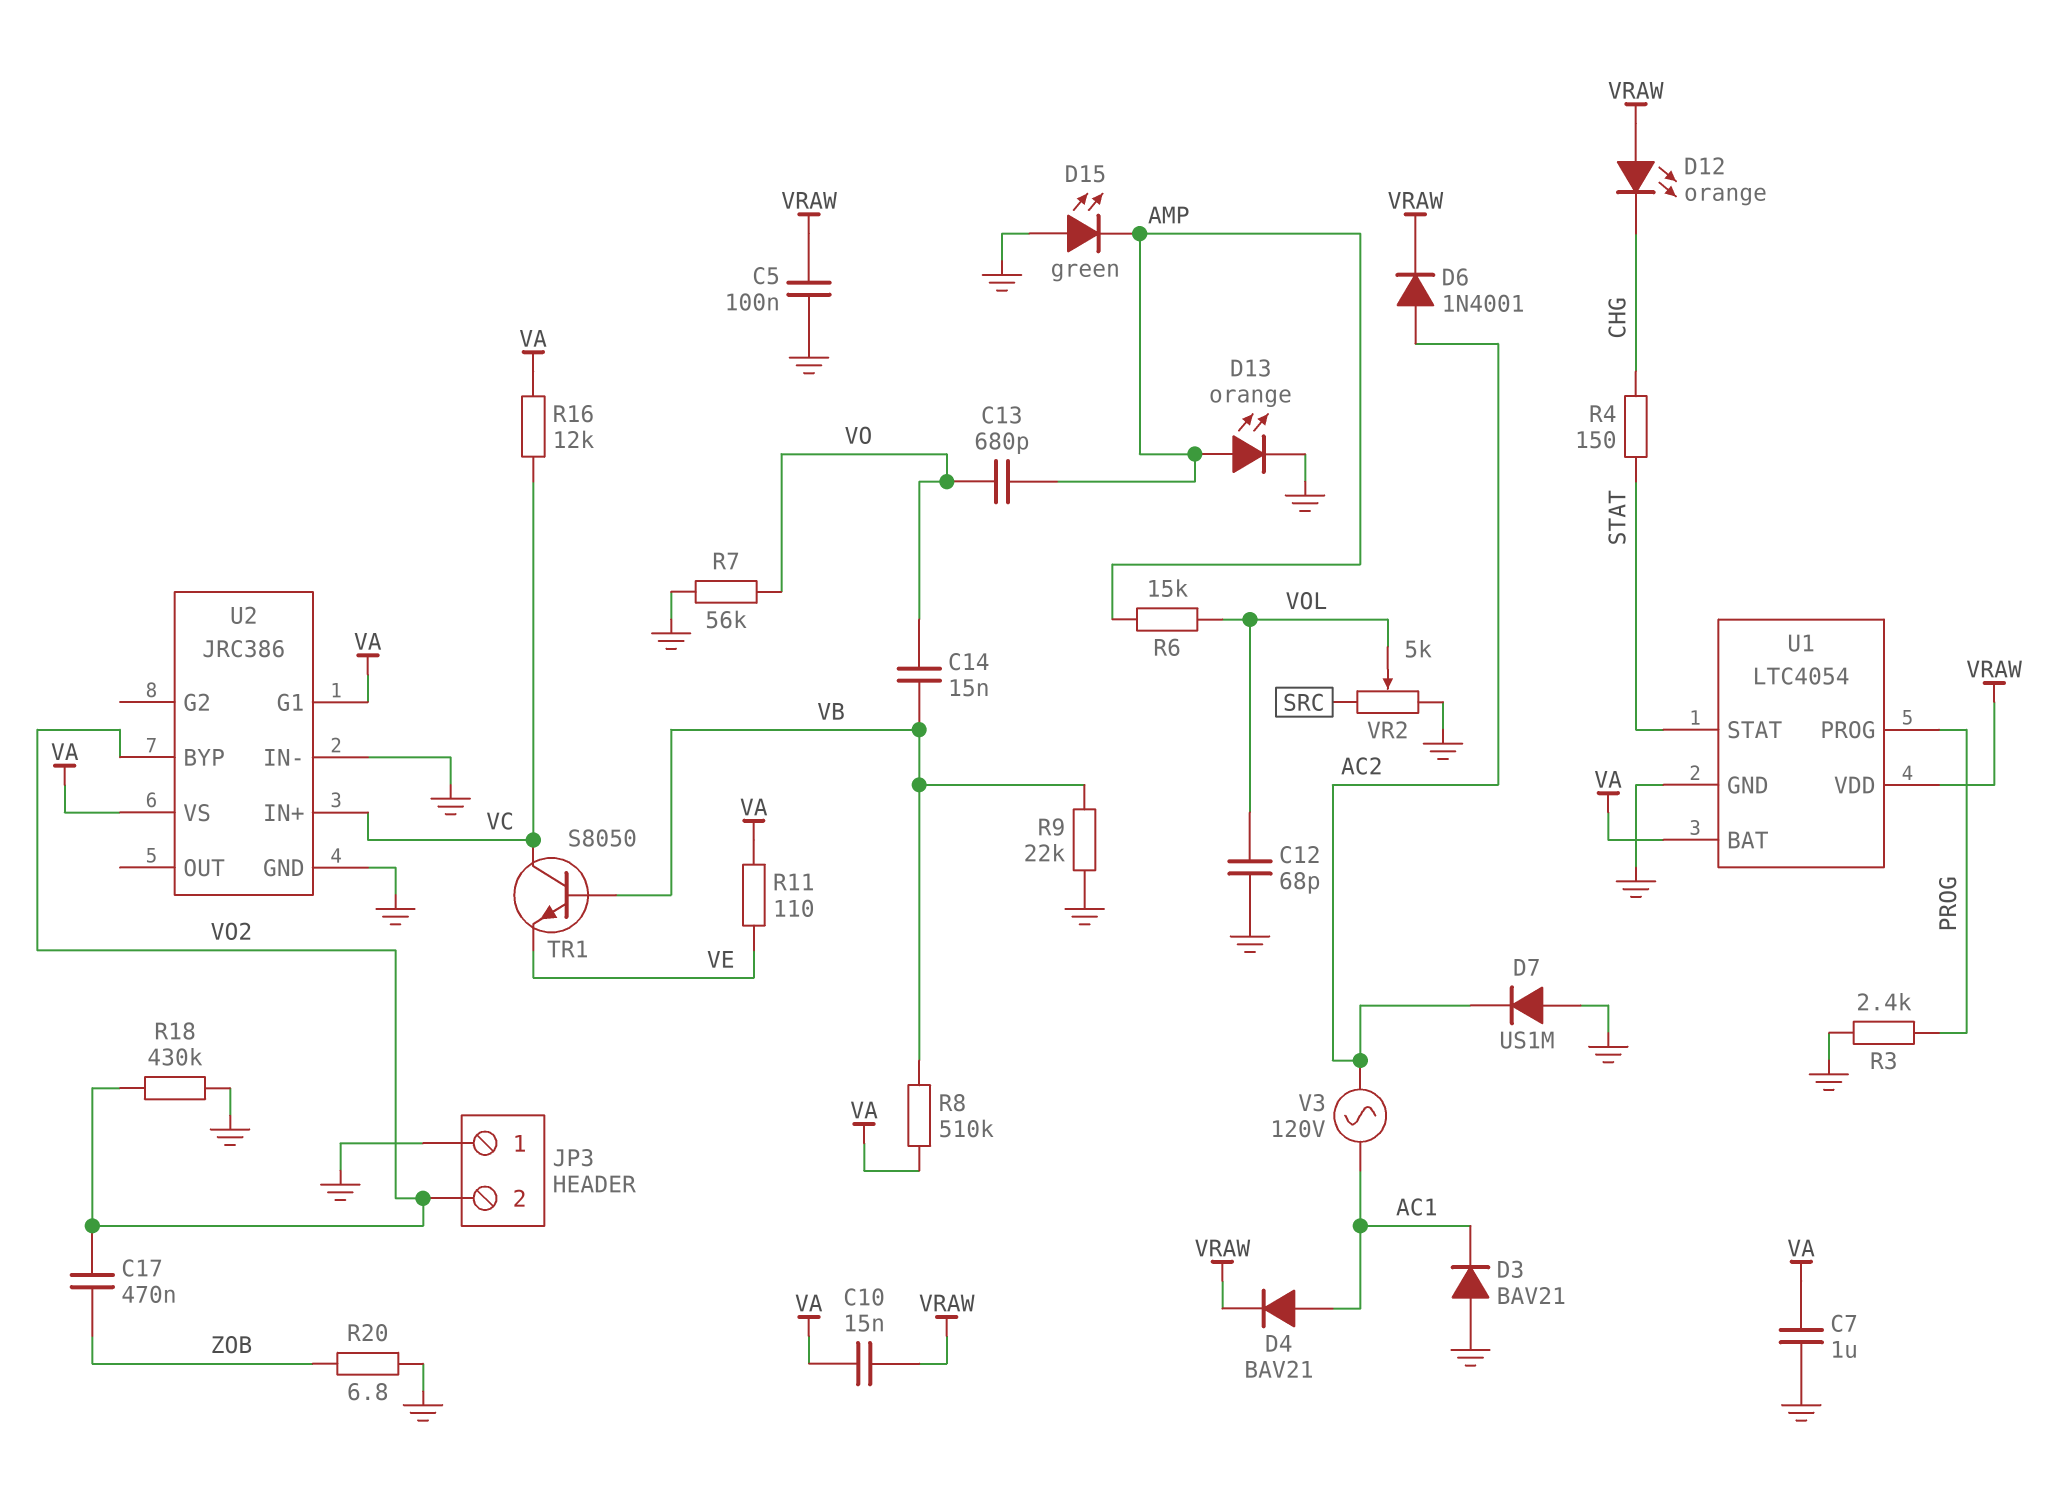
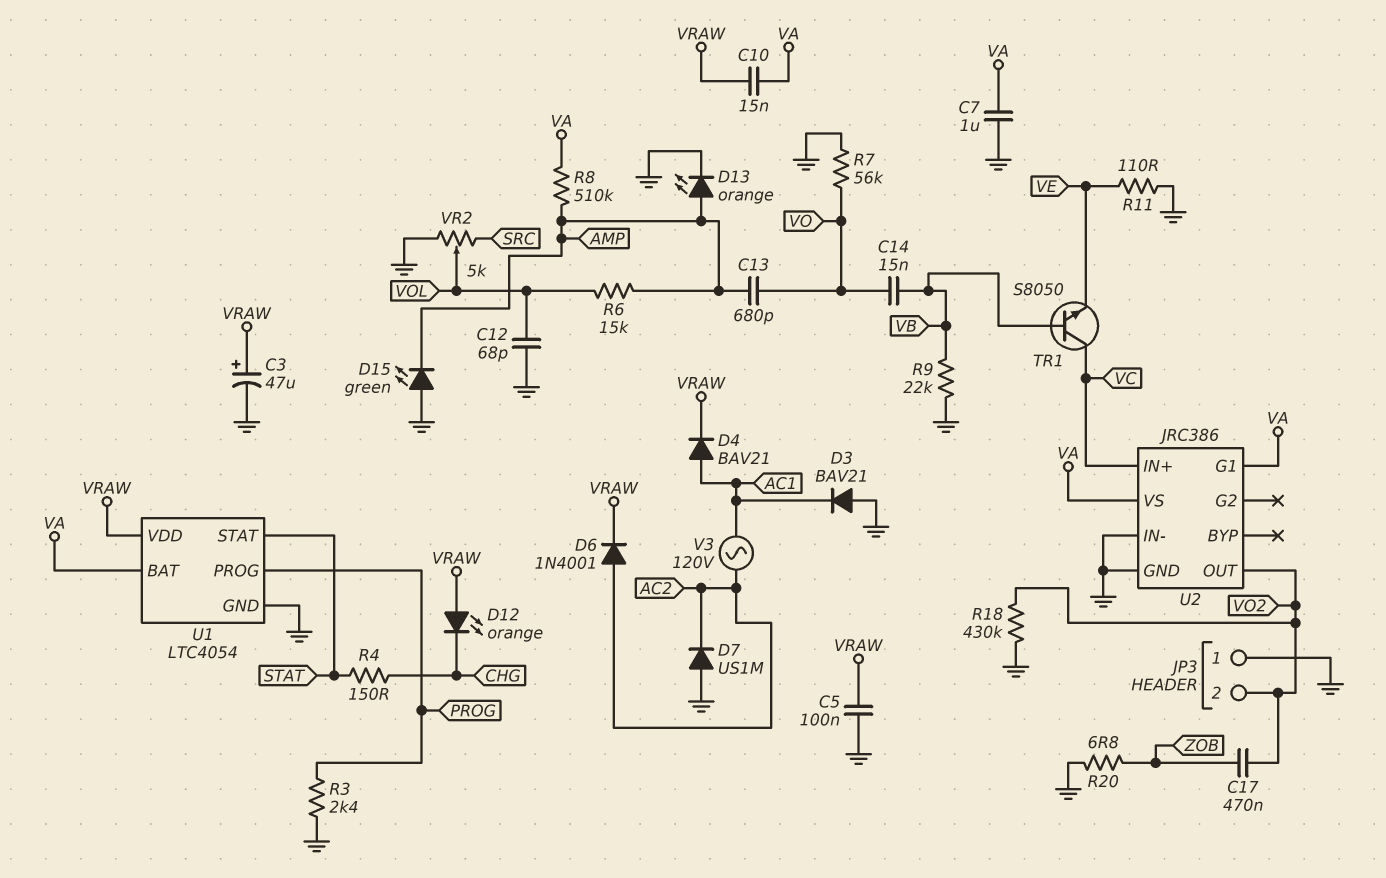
C3: none -> 47uF (plus VRAW, minus GND)
R8: 510k (VA, VB) -> 510k (AMP, VA)
R11: 110 (VA, VE) -> 110 (GND, VE)
R16: 12k (VA, VC) -> none
U2 pin BYP: VO2 -> none
U2 pin OUT: none -> VO2

